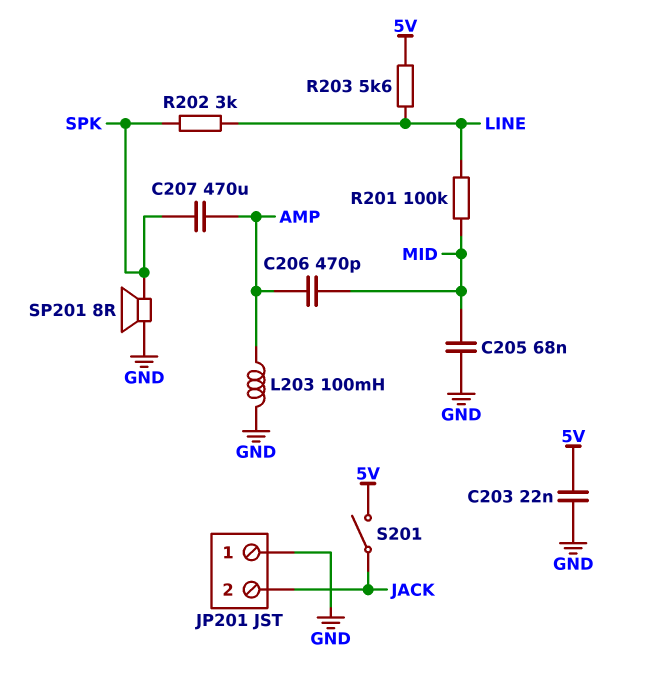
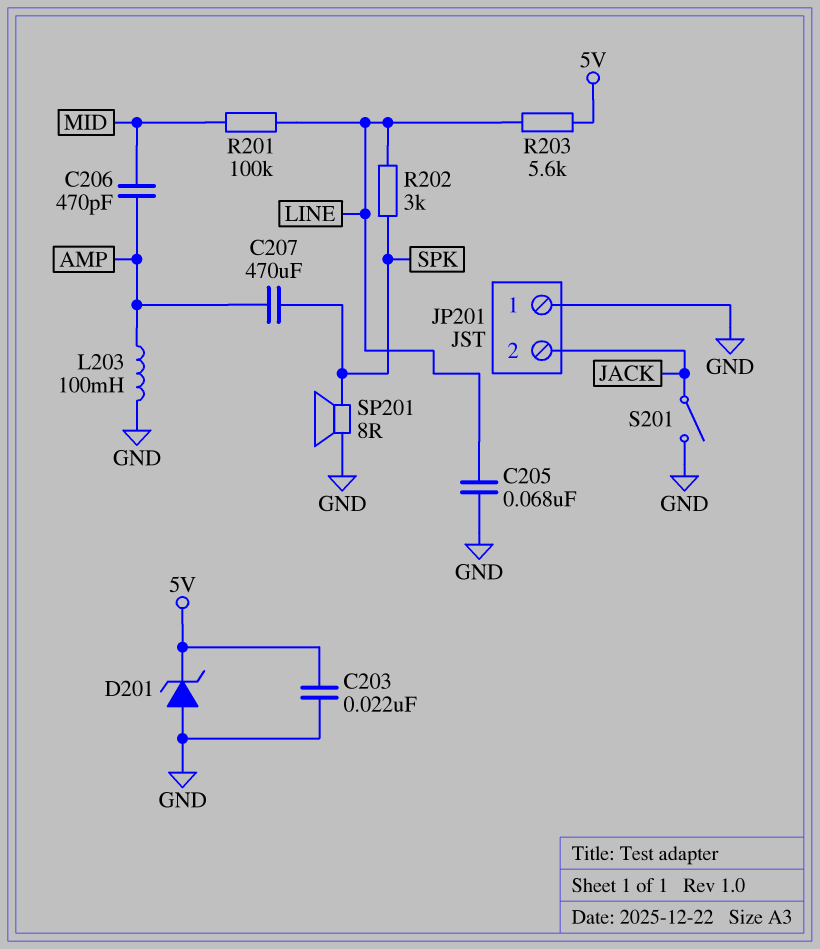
C205: 68nF (GND, MID) -> 68nF (GND, LINE)
D201: none -> zener (A GND, K 5V)
S201: switch (5V, JACK) -> switch (GND, JACK)

